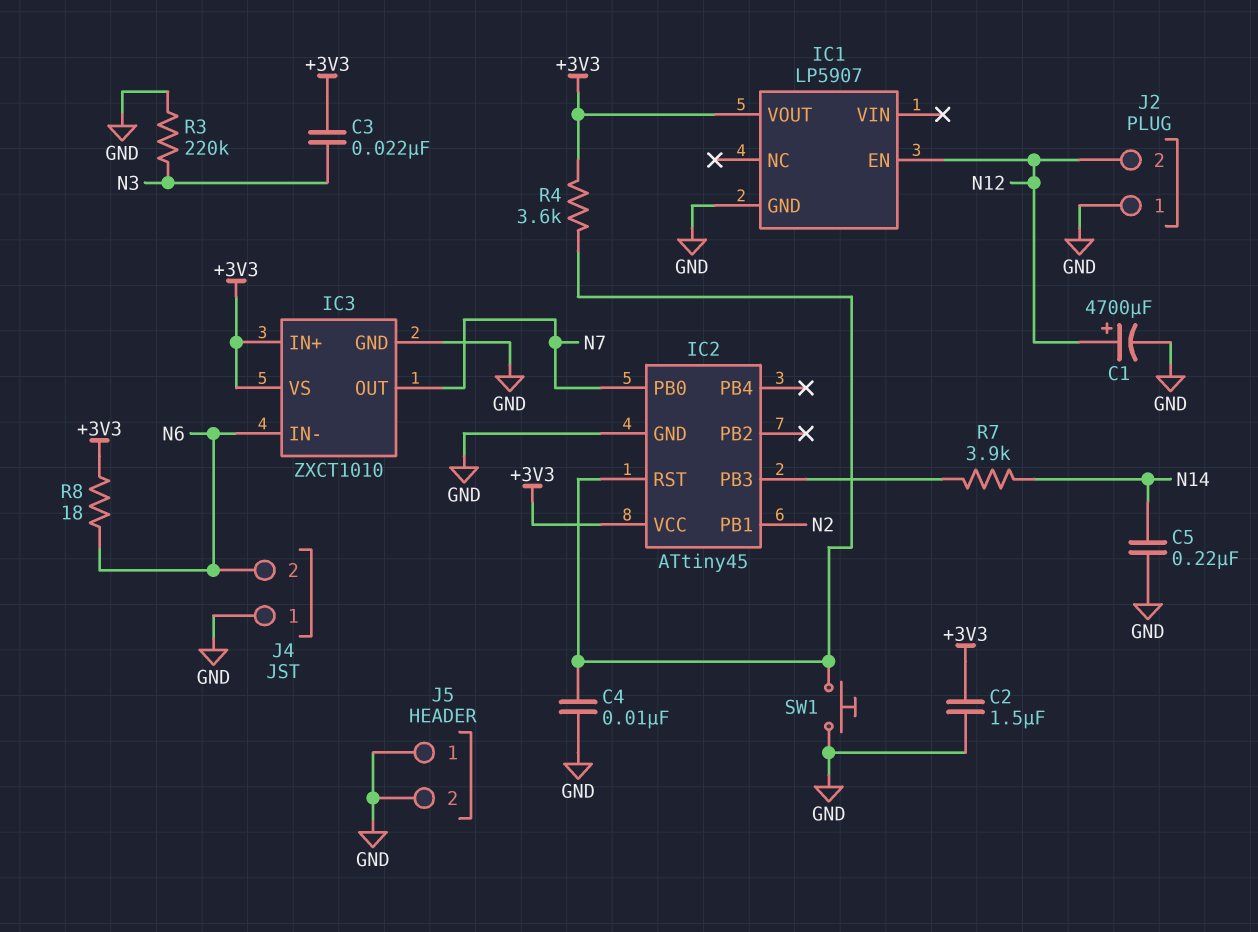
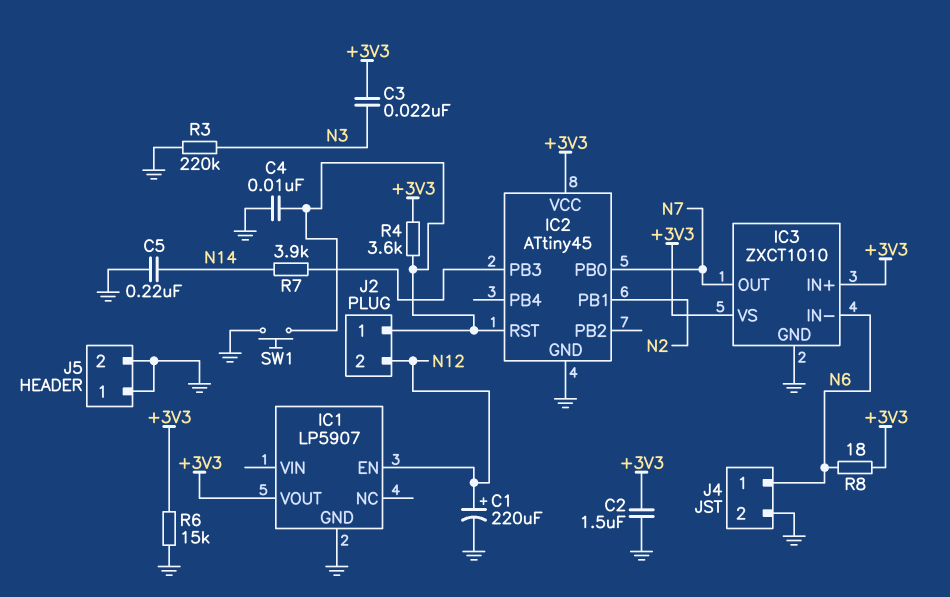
C1: 4700uF (plus N12, minus GND) -> 220uF (plus N12, minus GND)
J2 pin 1: GND -> IC2/RST
J4 pin 1: GND -> N6
J4 pin 2: N6 -> GND
R6: none -> 15k (+3V3, GND)

